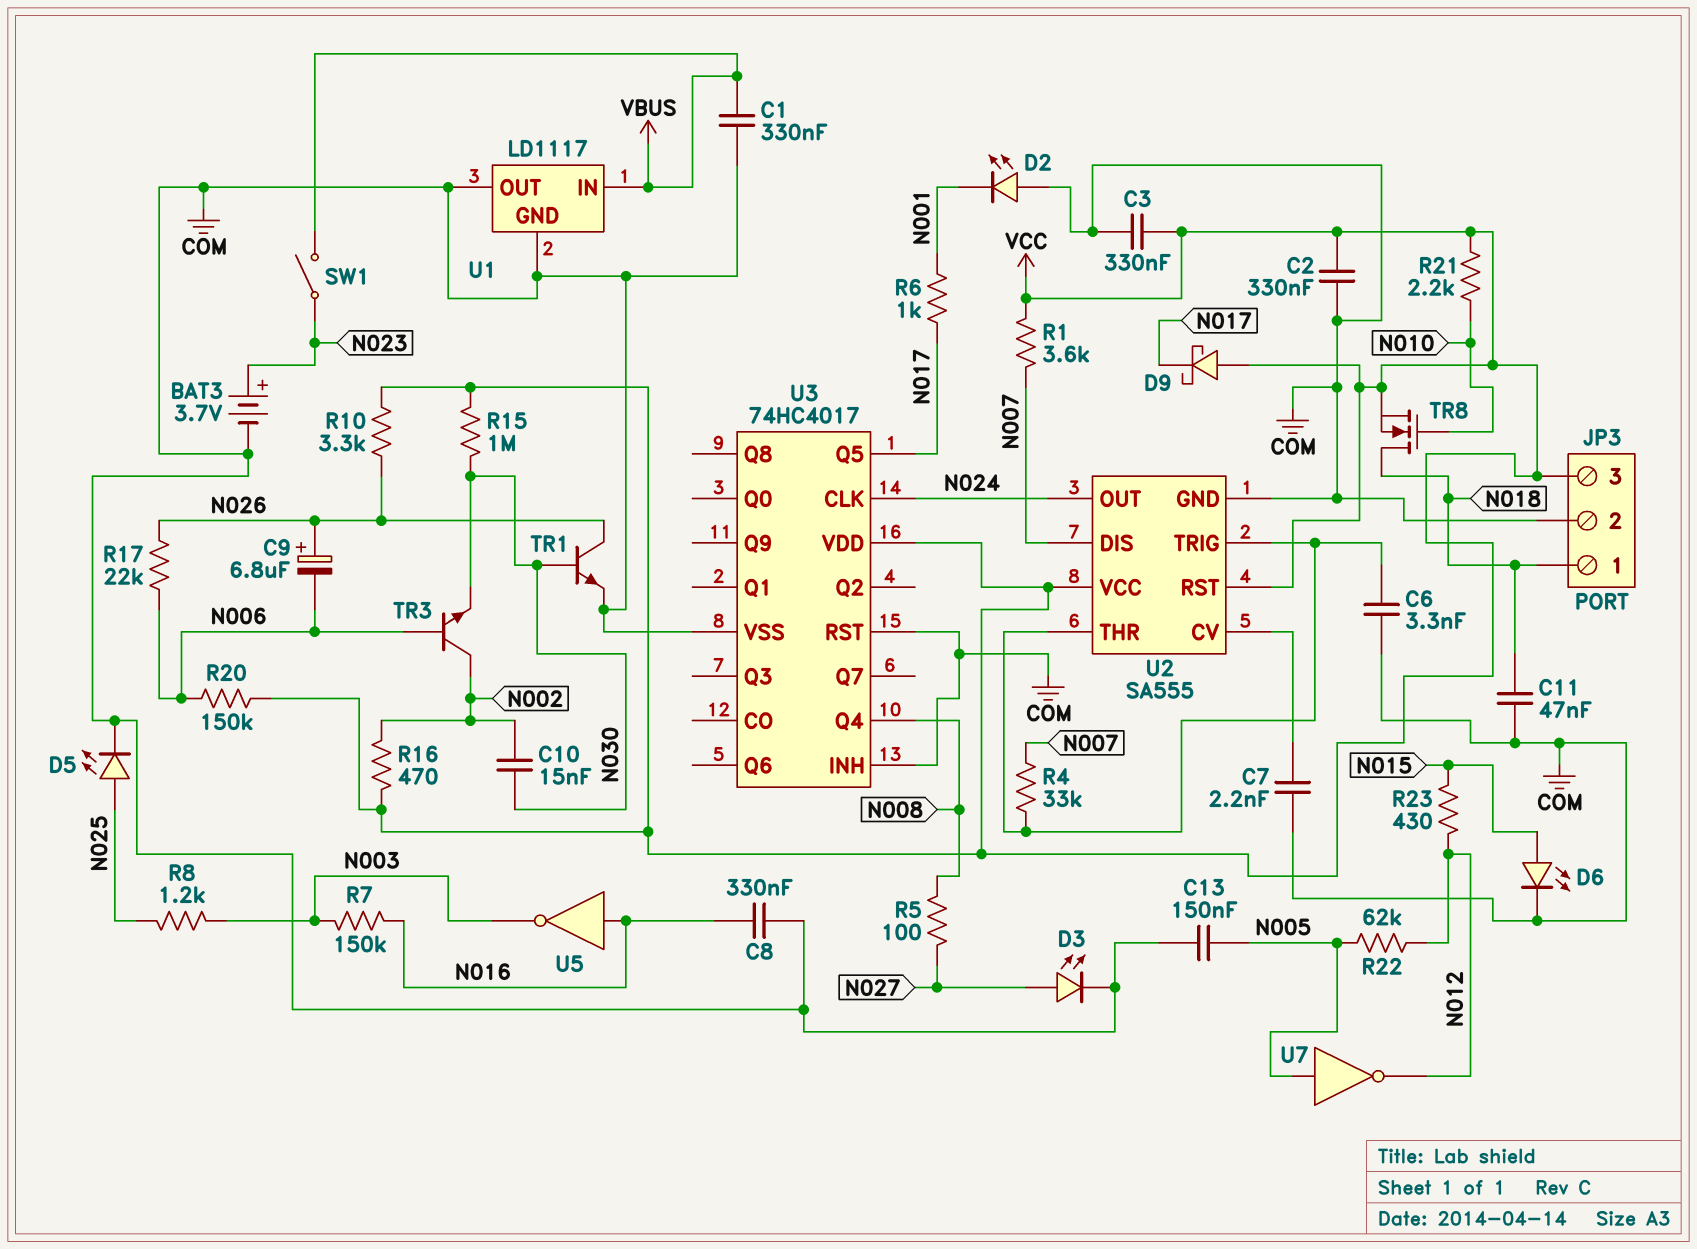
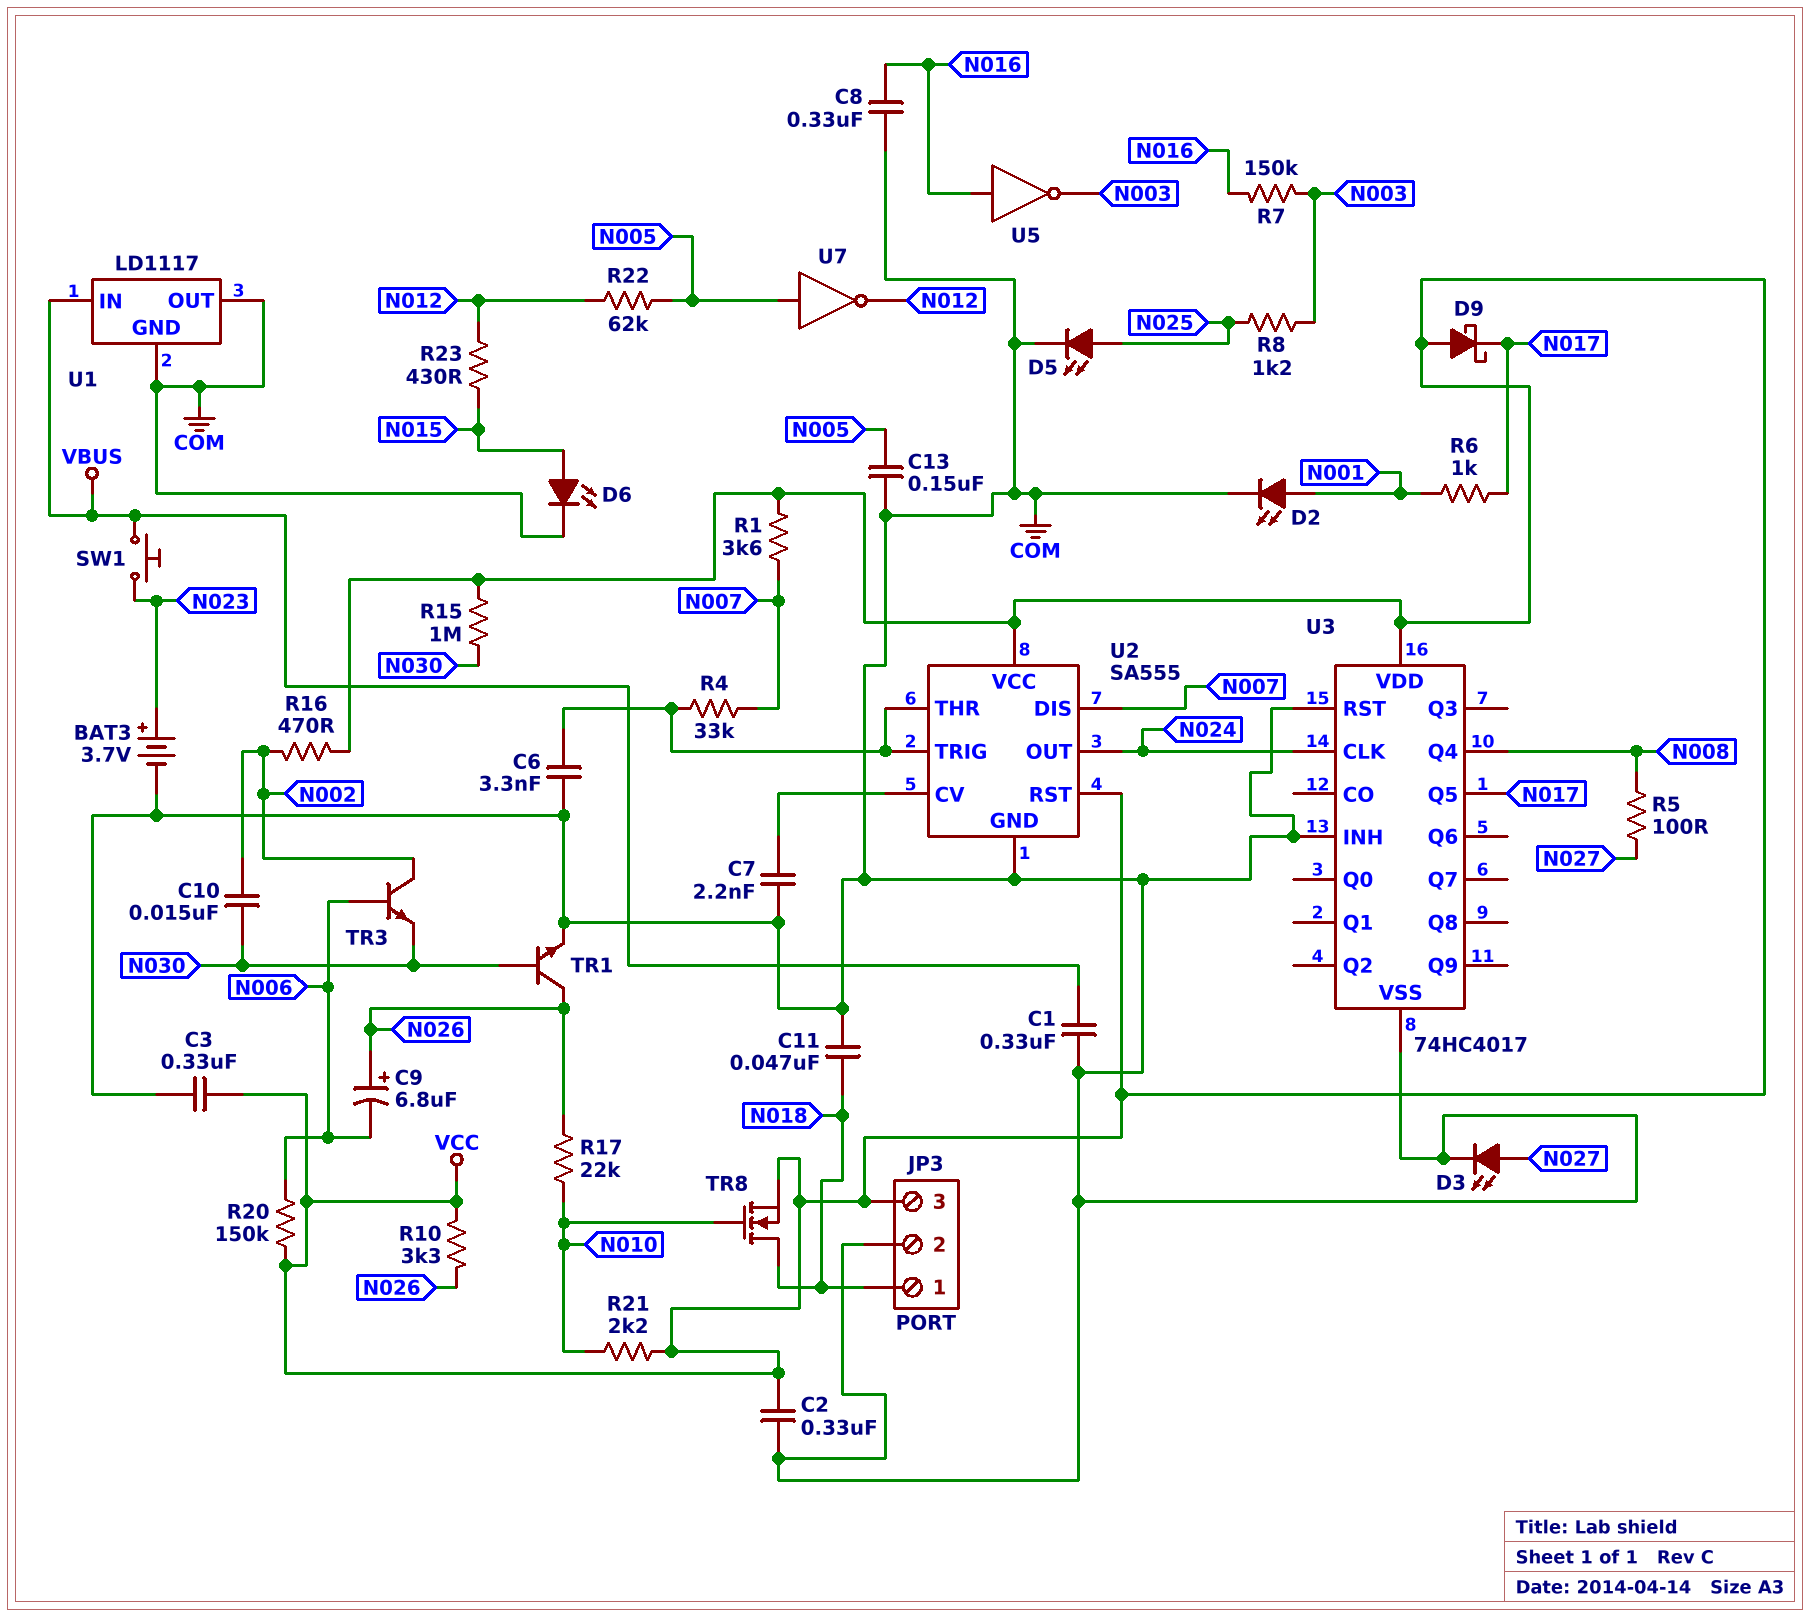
D2: LED (A COM, K N001) -> LED (A N001, K COM)
R17: 22k (N006, N026) -> 22k (N010, N026)
SW1: switch (N023, VBUS) -> button (N023, VBUS)

